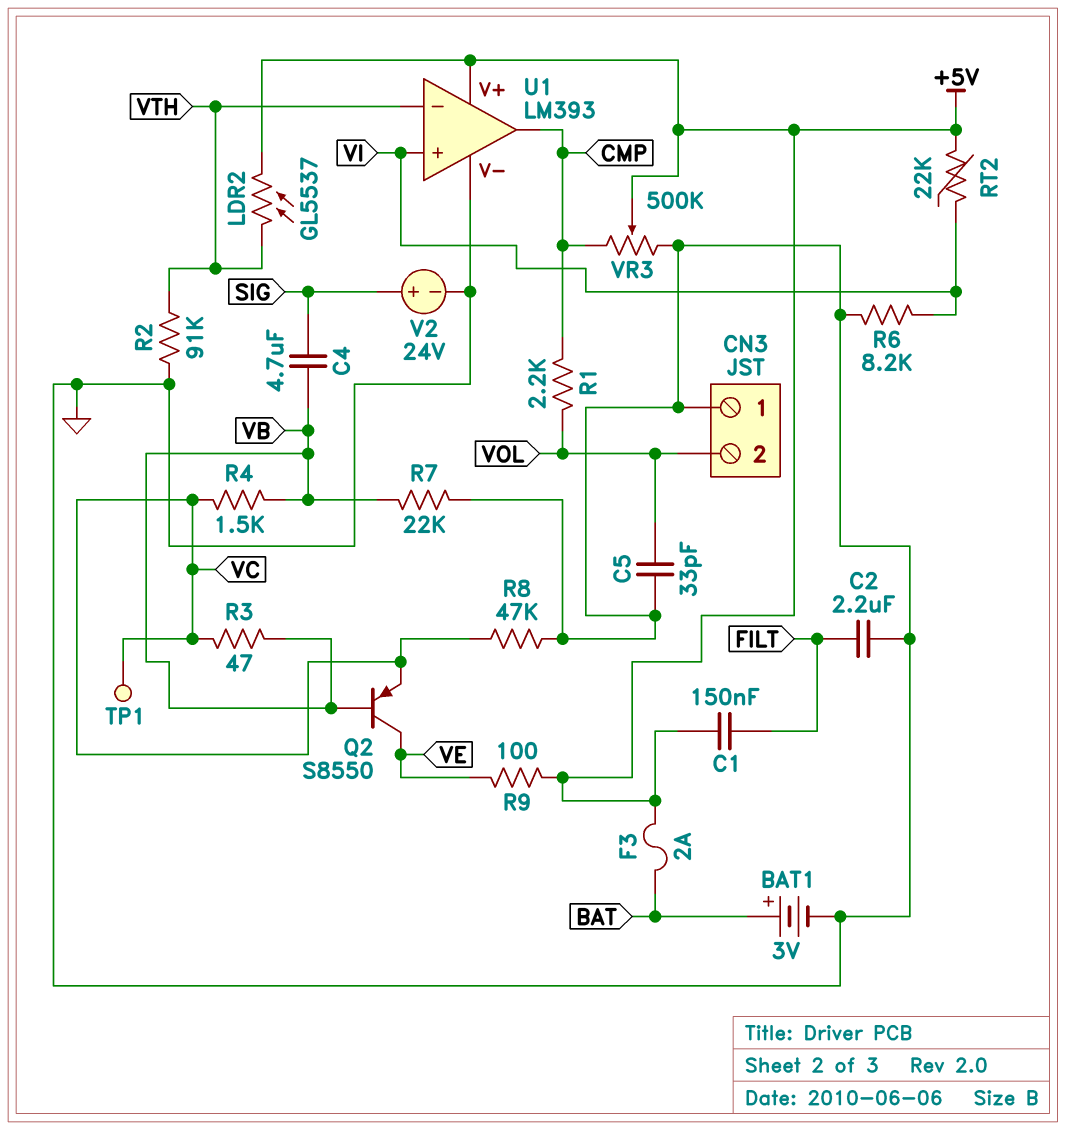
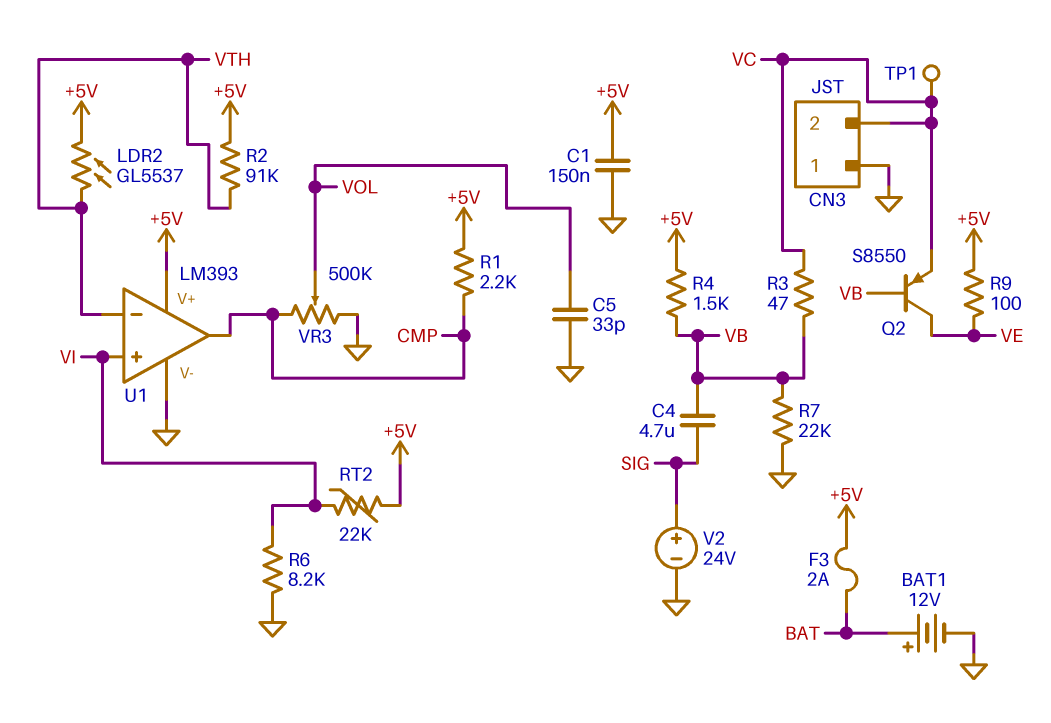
BAT1: 3V (plus BAT, minus GND) -> 12V (plus BAT, minus GND)
C1: 150nF (+5V, FILT) -> 150nF (+5V, GND)
C2: 2.2uF (FILT, GND) -> none
CN3 pin 2: VOL -> VC
R1: 2.2k (CMP, VOL) -> 2.2k (+5V, CMP)
R2: 91k (GND, VTH) -> 91k (+5V, VTH)
R4: 1.5k (VB, VC) -> 1.5k (+5V, VB)
R8: 47k (GND, VC) -> none
VR3: 500k (CMP, GND, wiper +5V) -> 500k (CMP, GND, wiper VOL)

